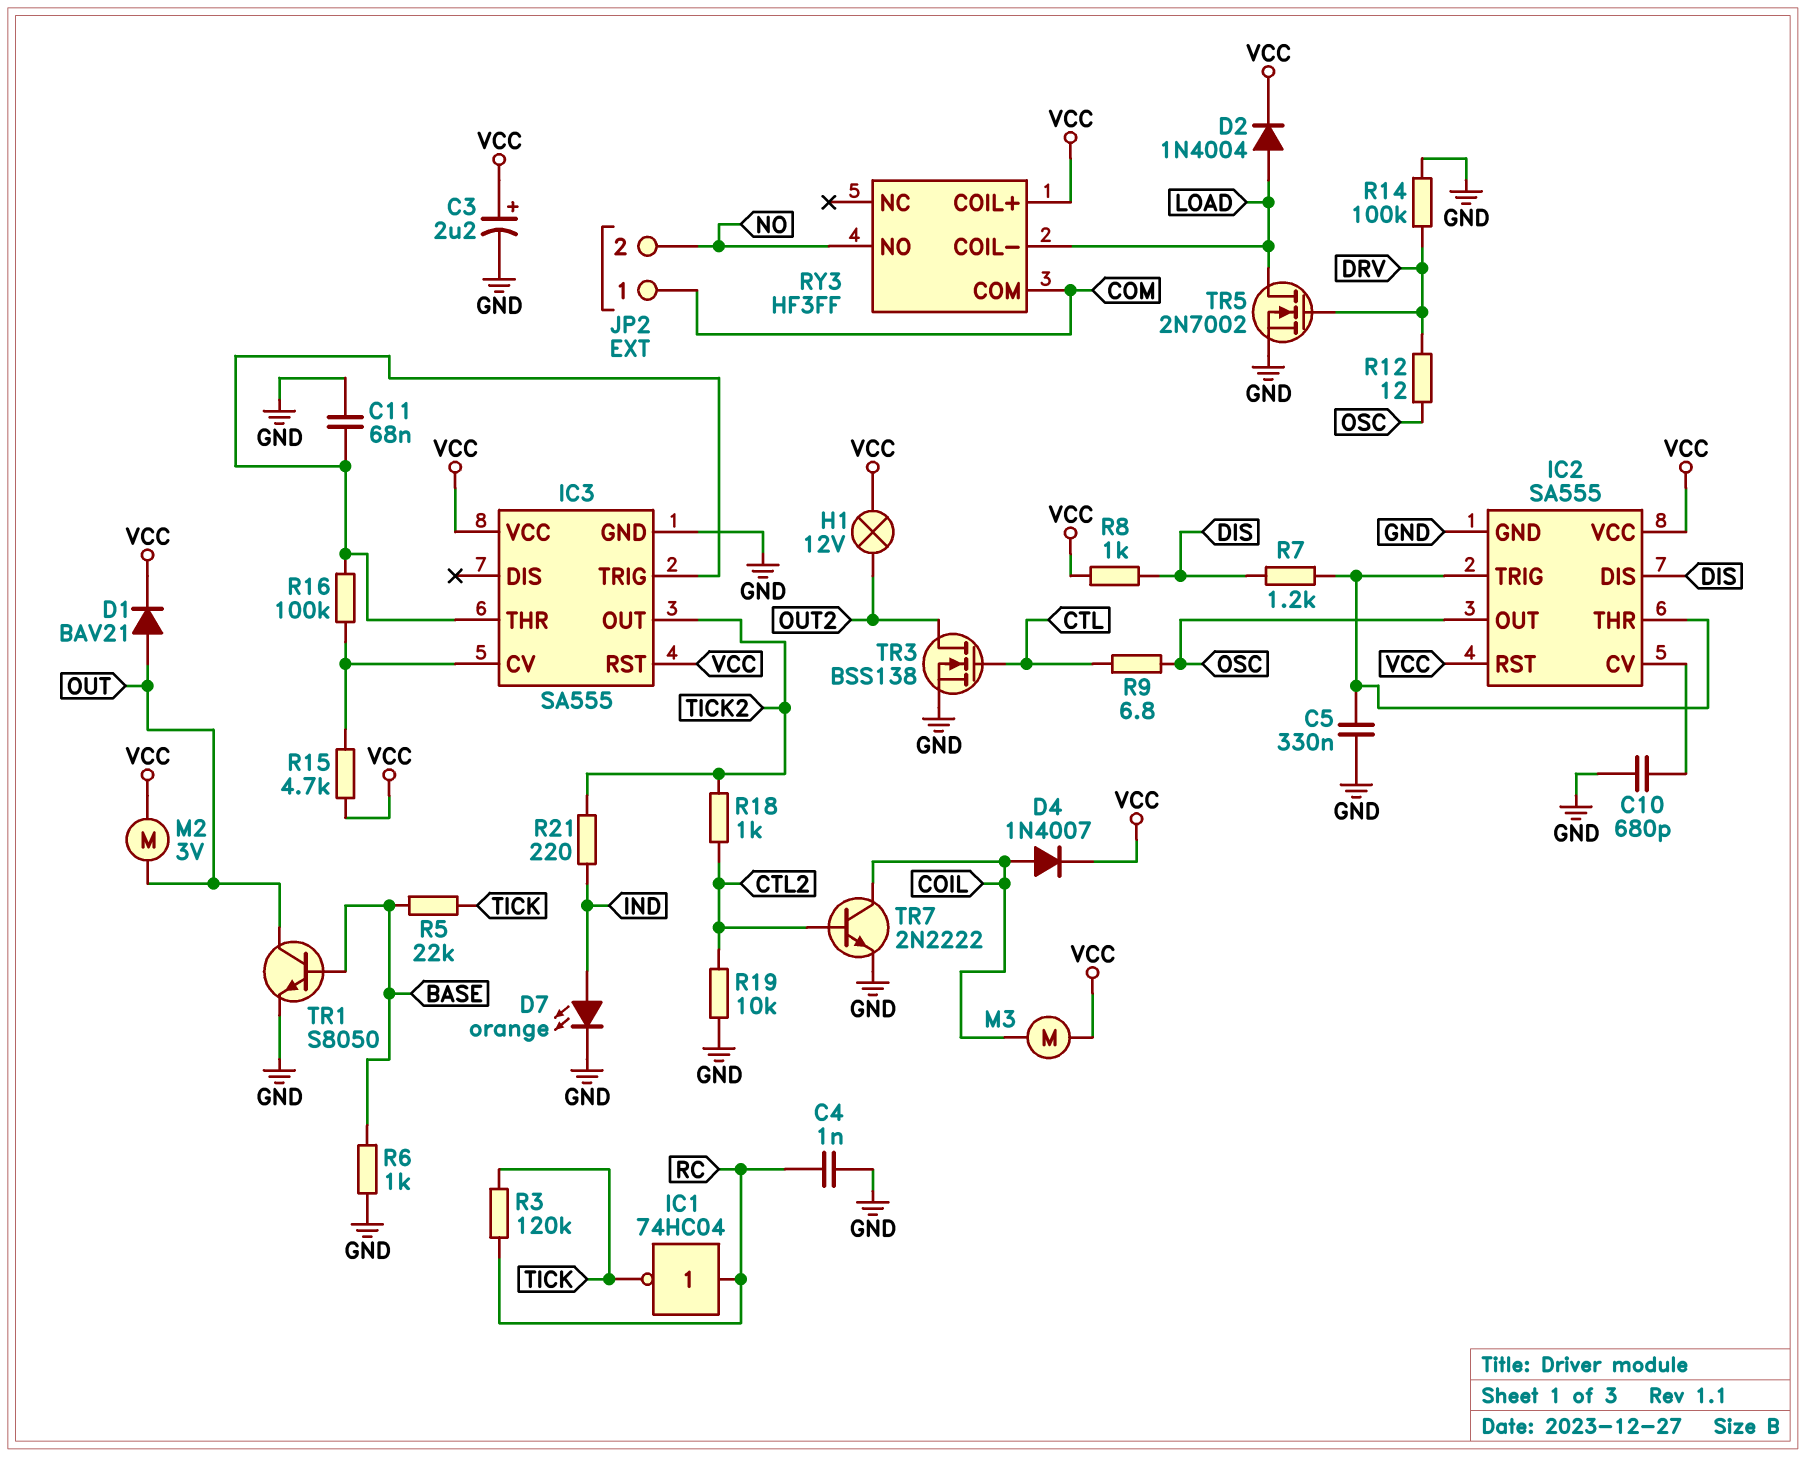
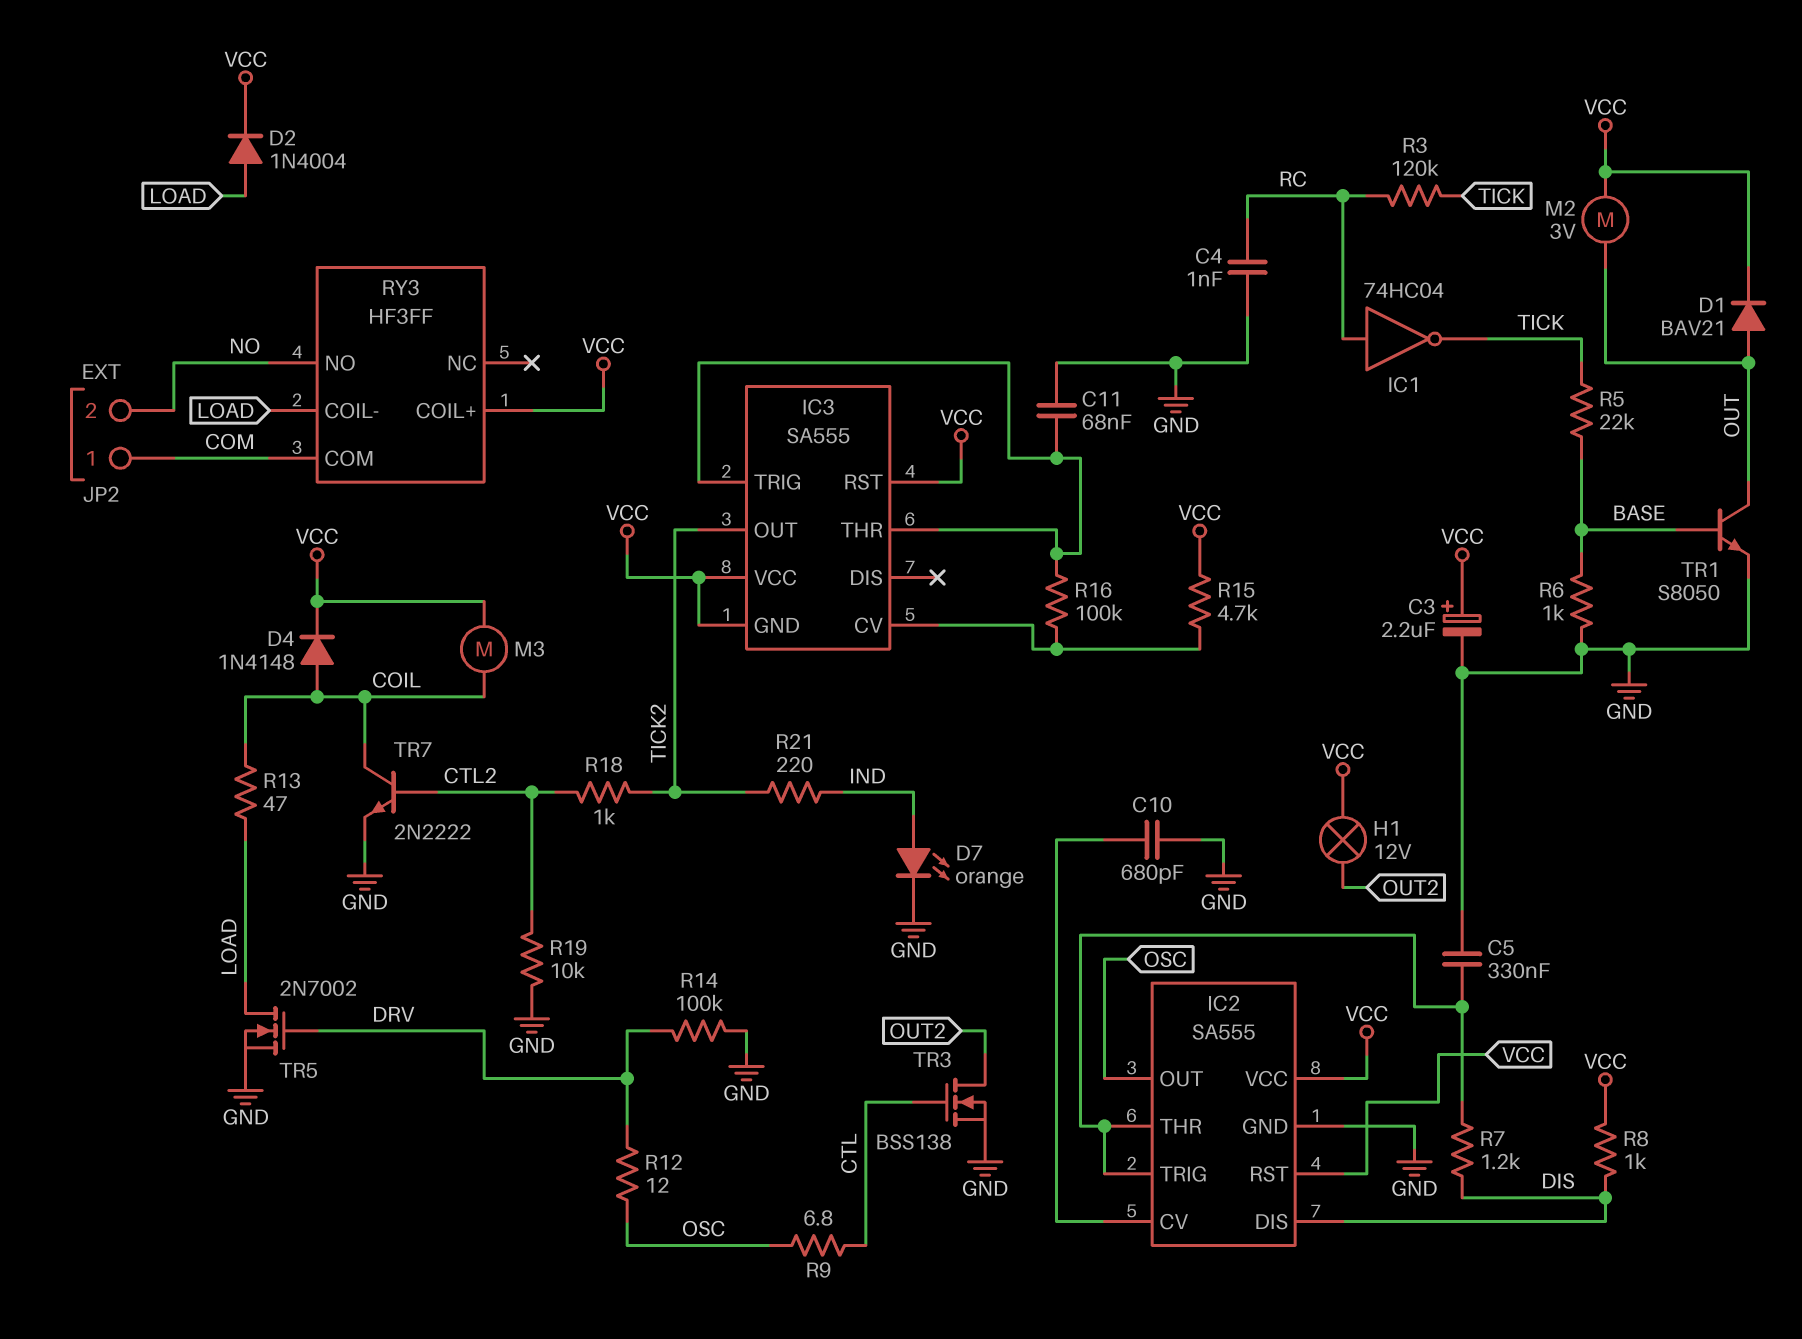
D4: diode 1N4007 (A COIL, K VCC) -> diode 1N4148 (A COIL, K VCC)
IC3 pin GND: GND -> VCC
R13: none -> 47 (COIL, LOAD)

